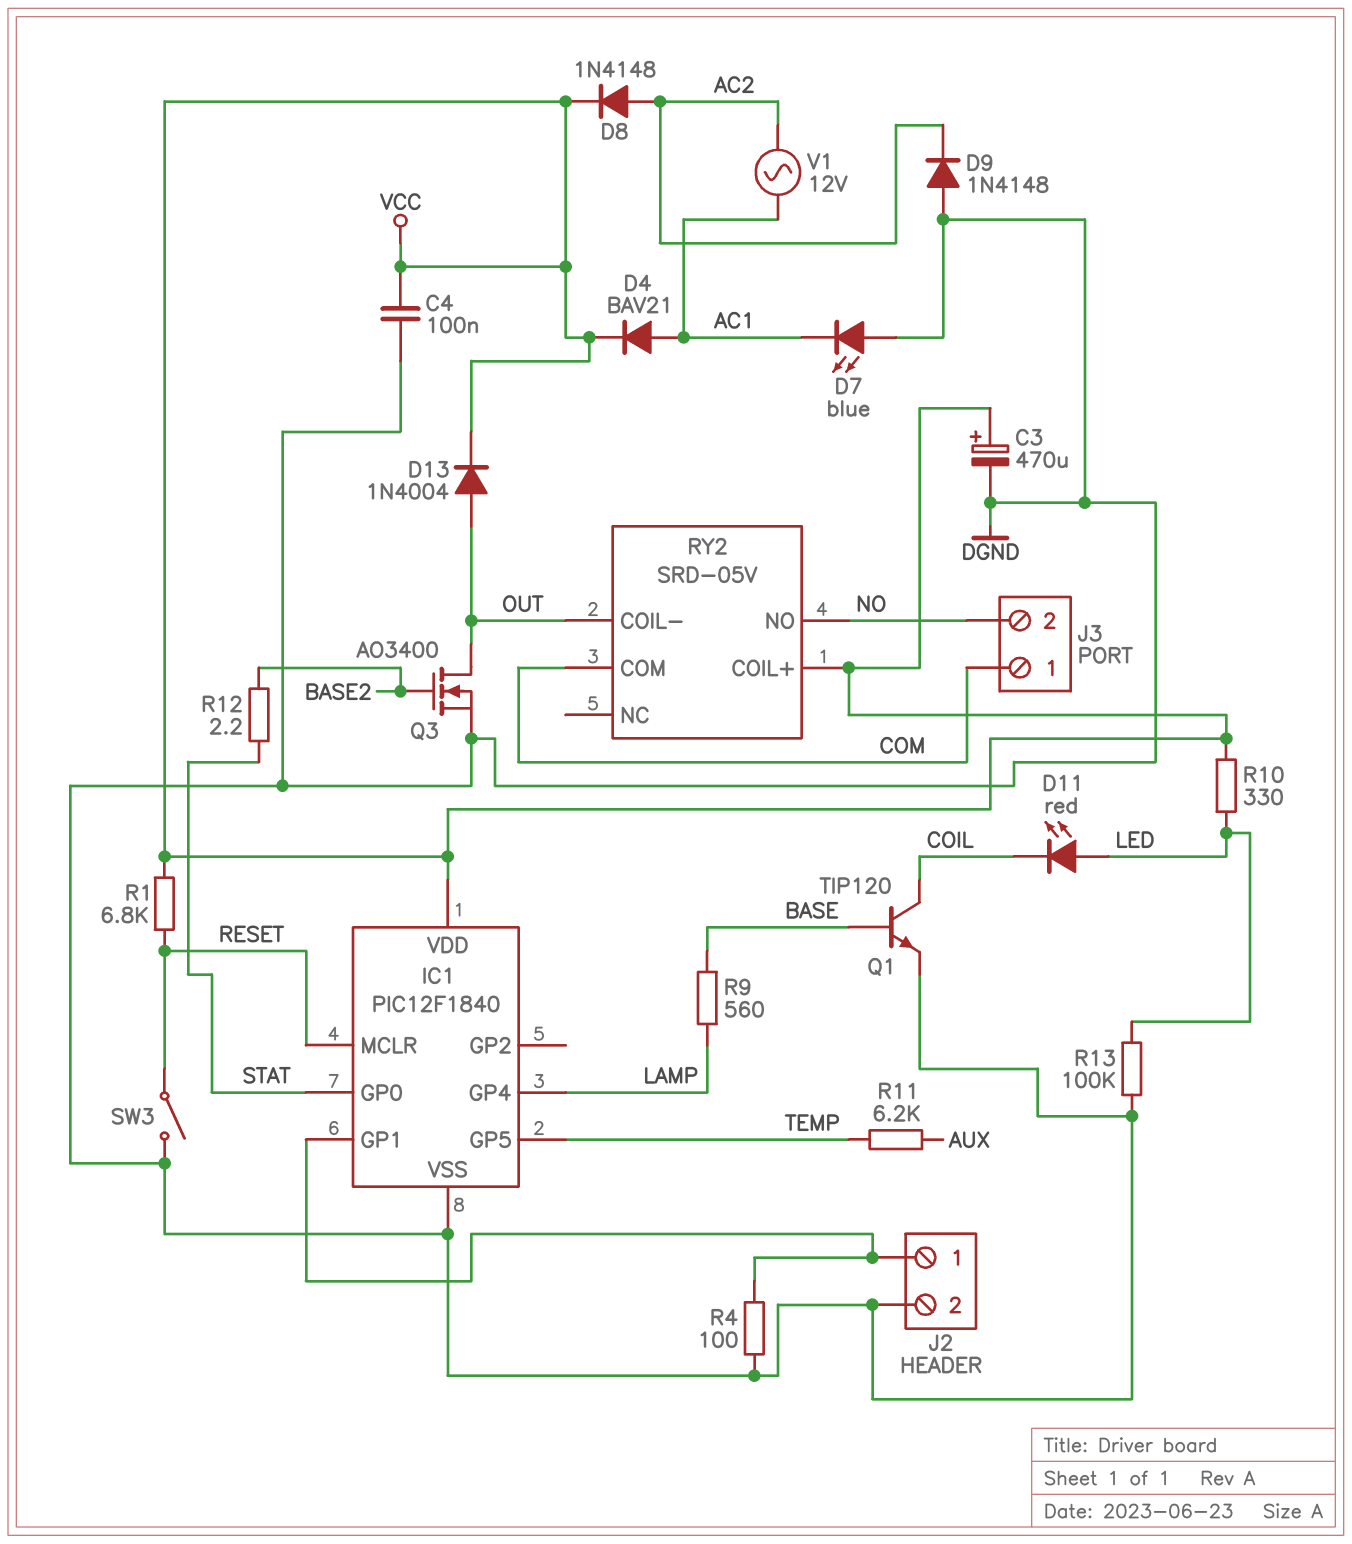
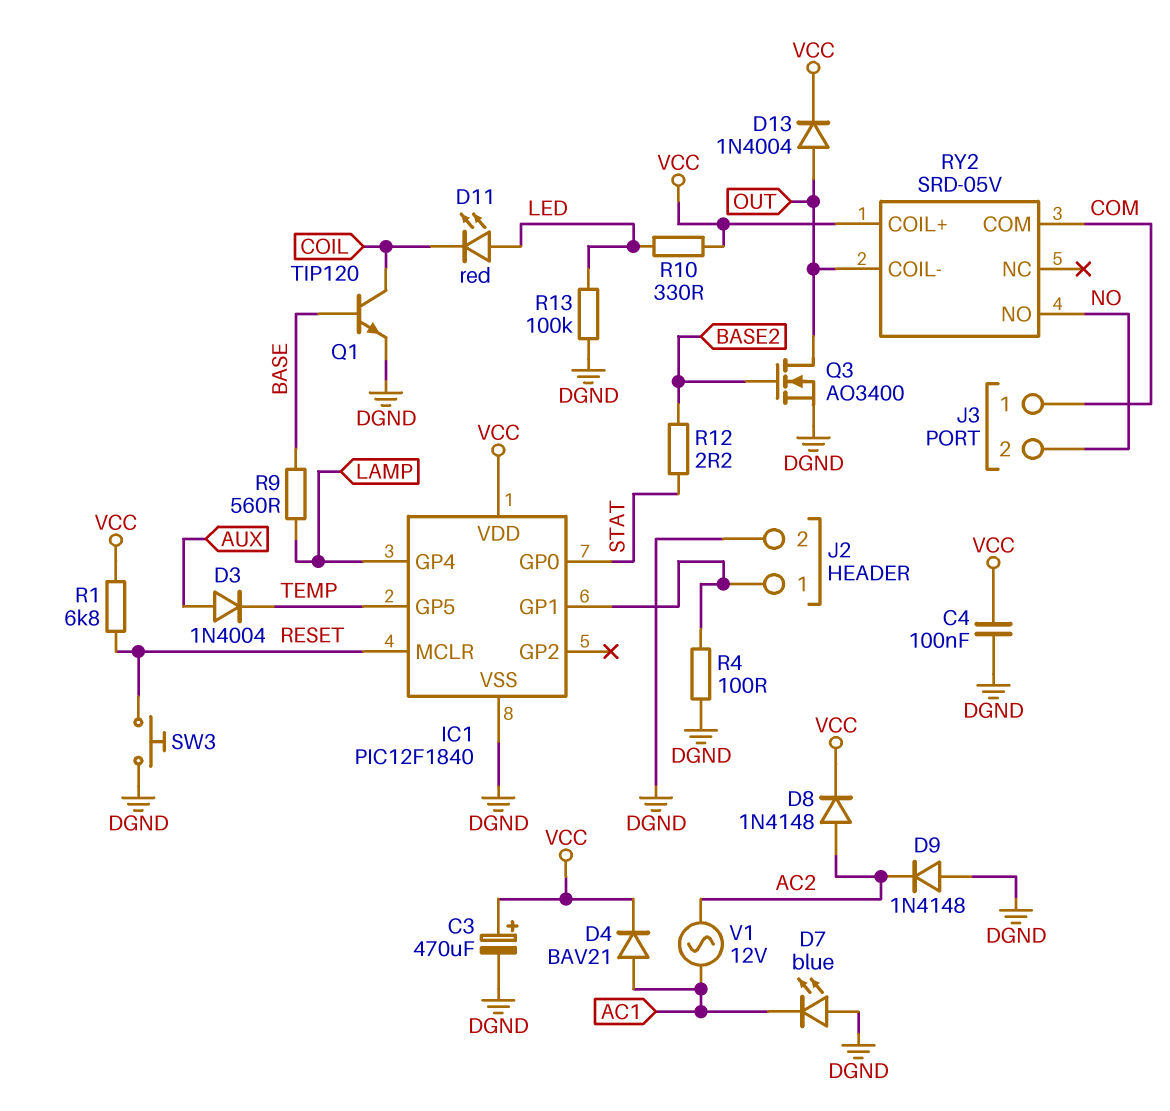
D3: none -> diode 1N4004 (A AUX, K TEMP)
R11: 6.2k (AUX, TEMP) -> none
SW3: switch (DGND, RESET) -> button (DGND, RESET)

